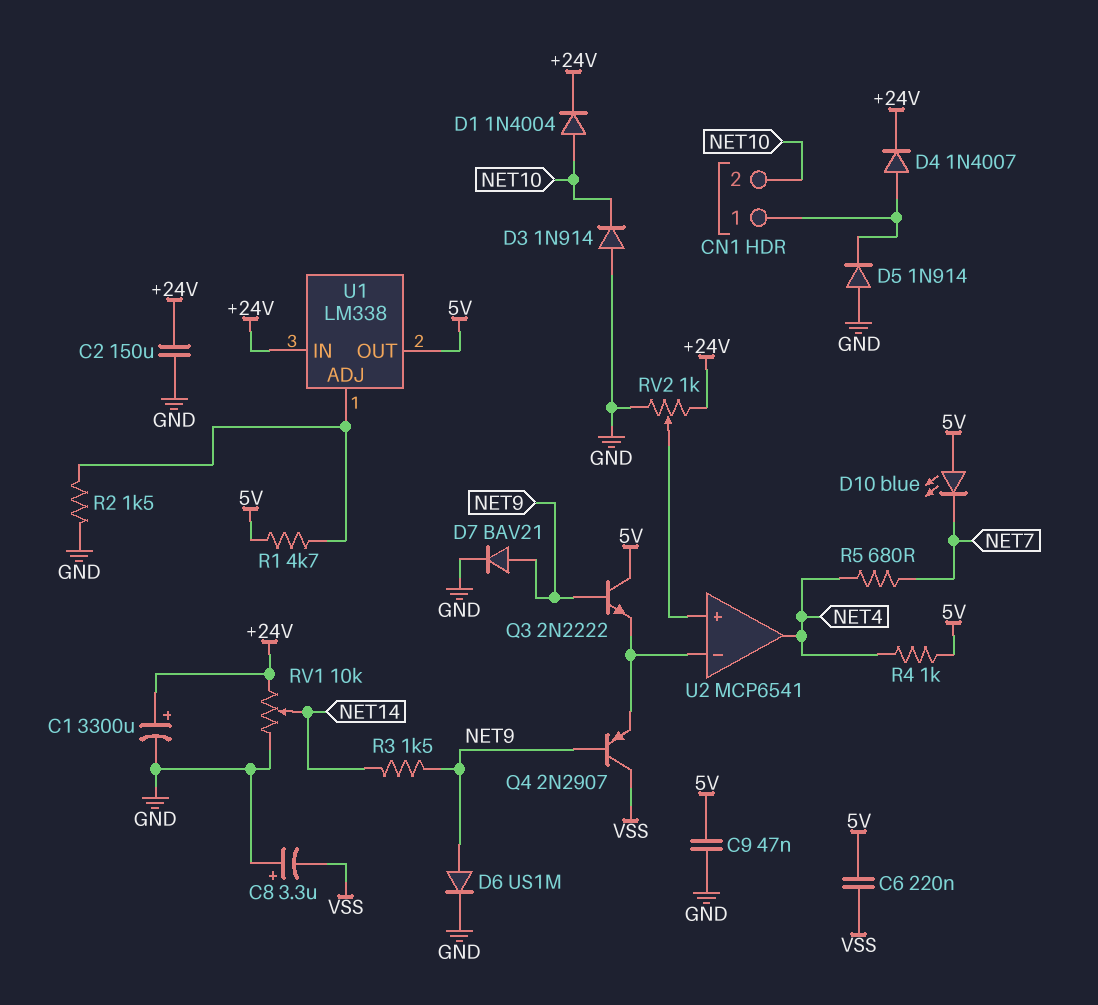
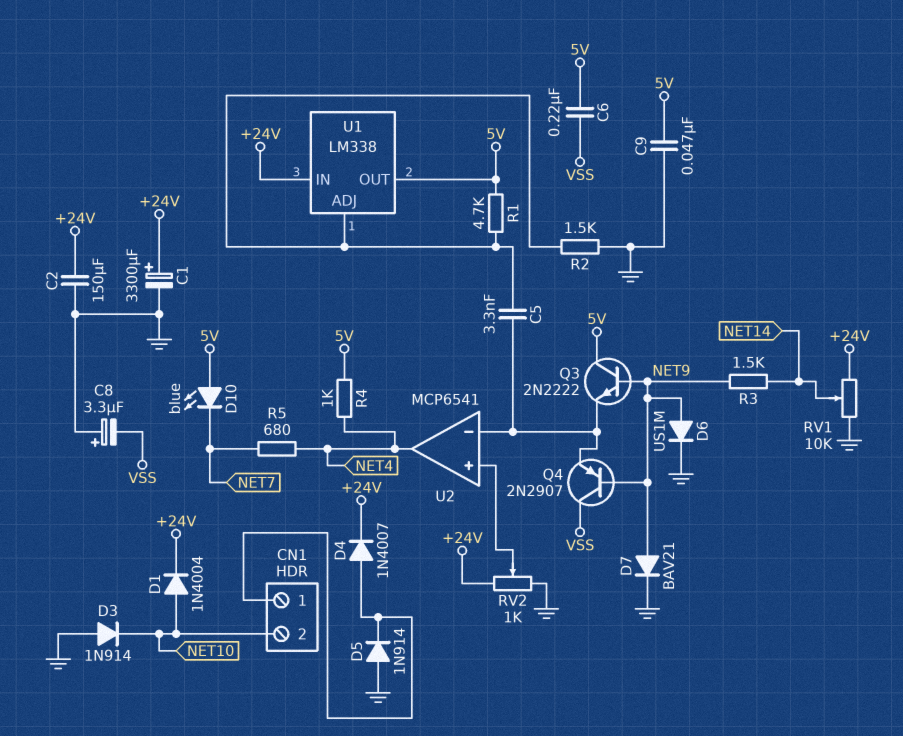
C5: none -> 3.3nF (U1/ADJ, U2/in-)

